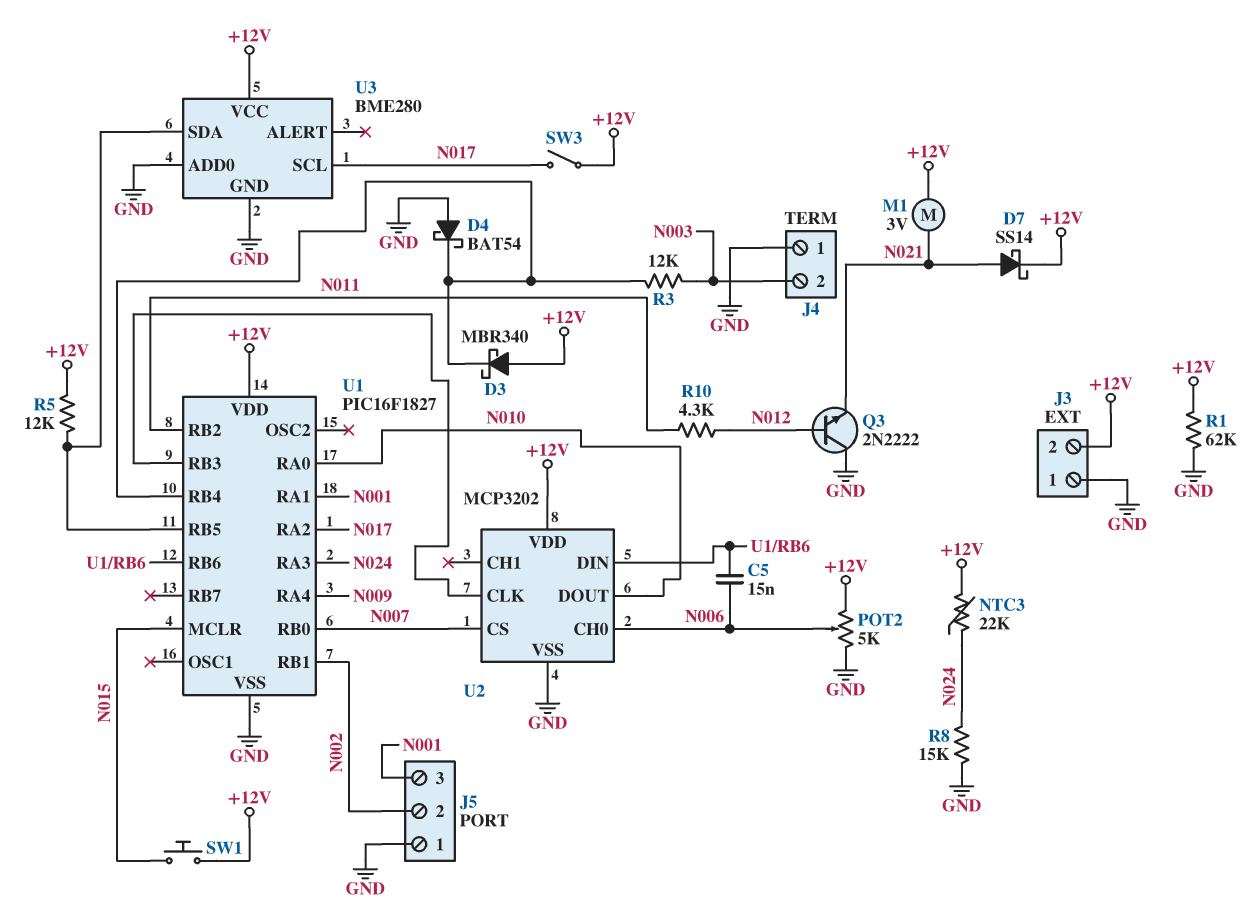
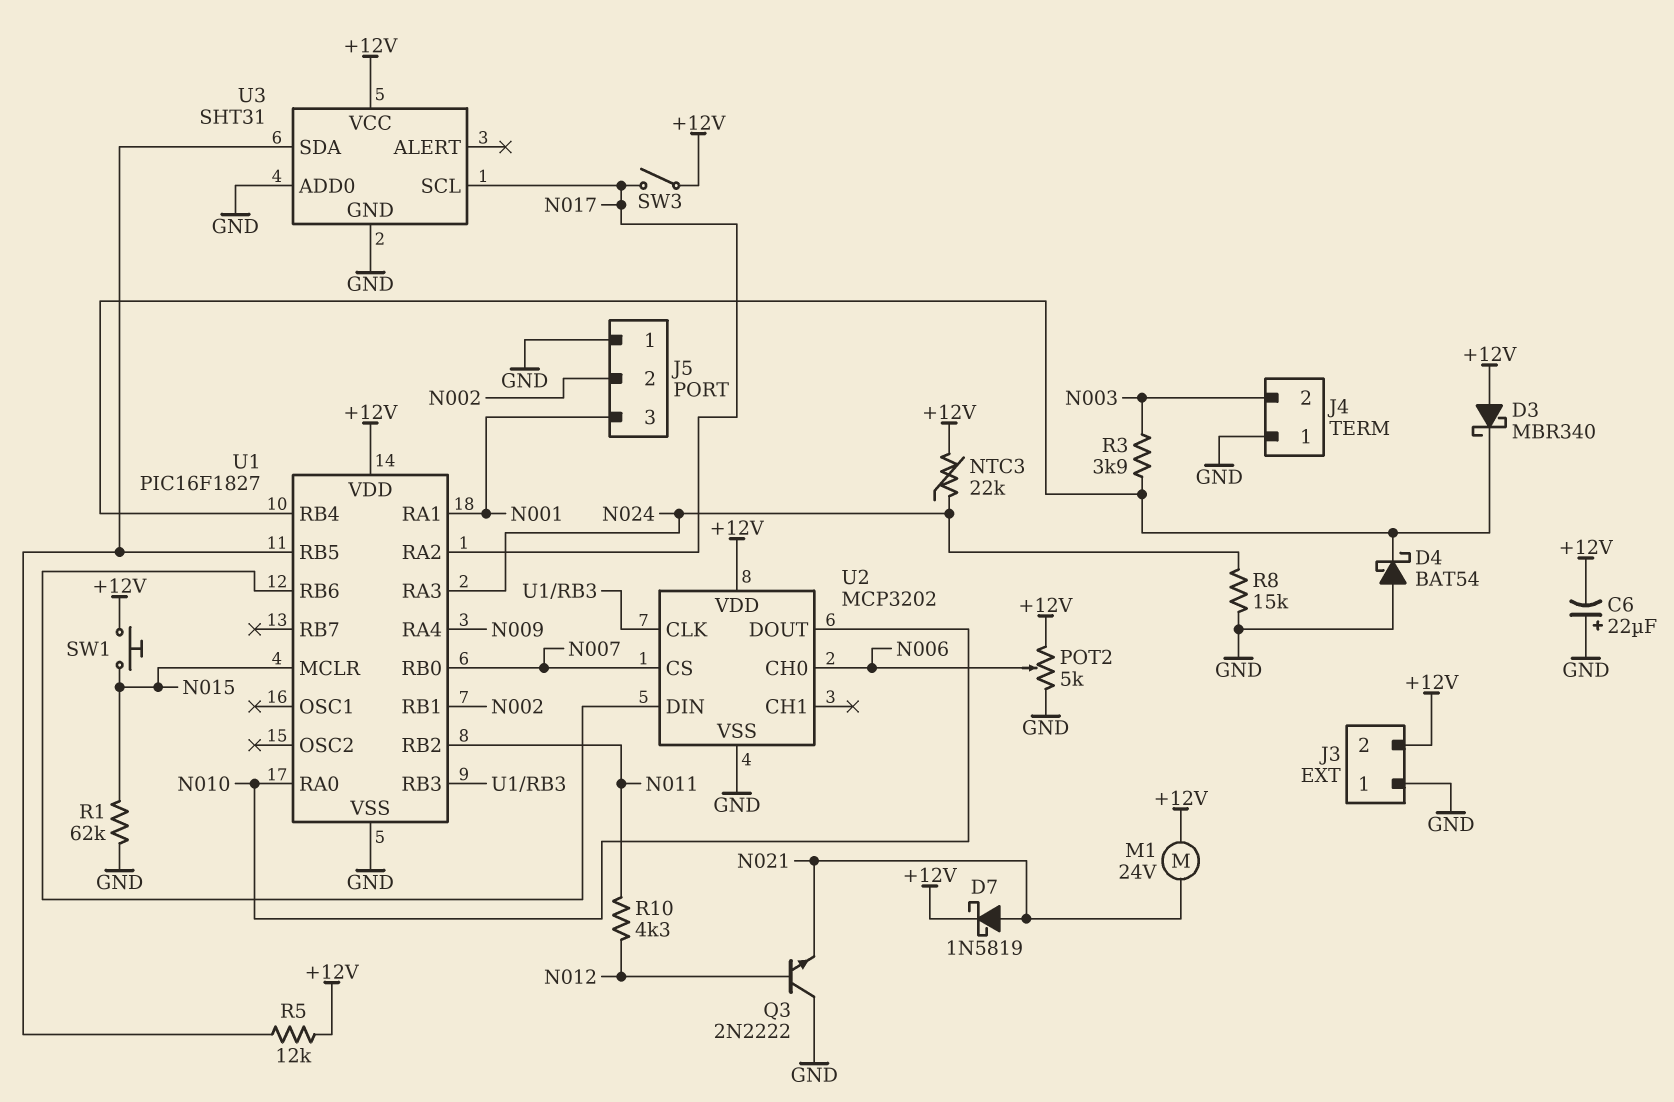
C5: 15nF (N006, U1/RB6) -> none
C6: none -> 22uF (plus GND, minus +12V)
D7: schottky SS14 (A N021, K +12V) -> schottky 1N5819 (A N021, K +12V)
M1: motor 3V (+12V, N021) -> motor 24V (+12V, N021)
R1: 62k (+12V, GND) -> 62k (GND, N015)
R3: 12k (N003, U1/RB4) -> 3.9k (N003, U1/RB4)
U3: BME280 -> SHT31

